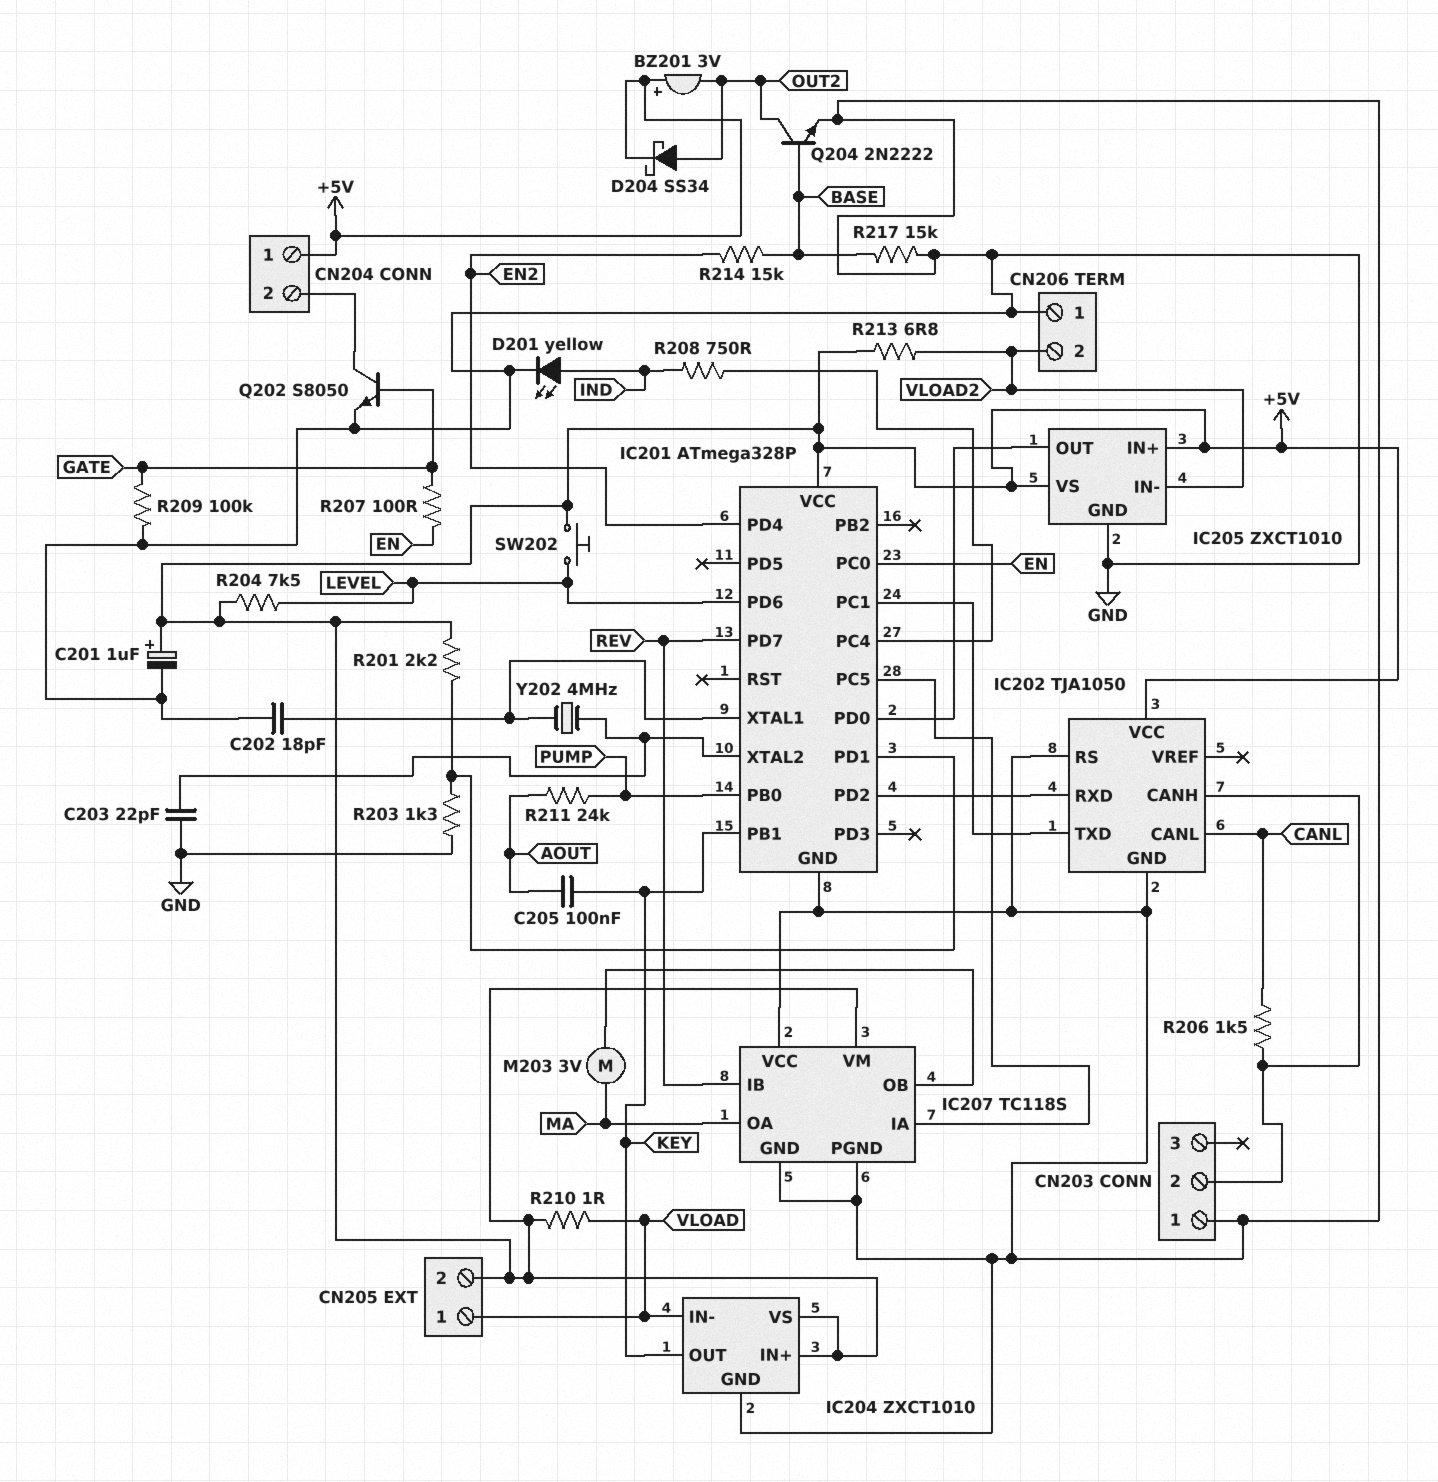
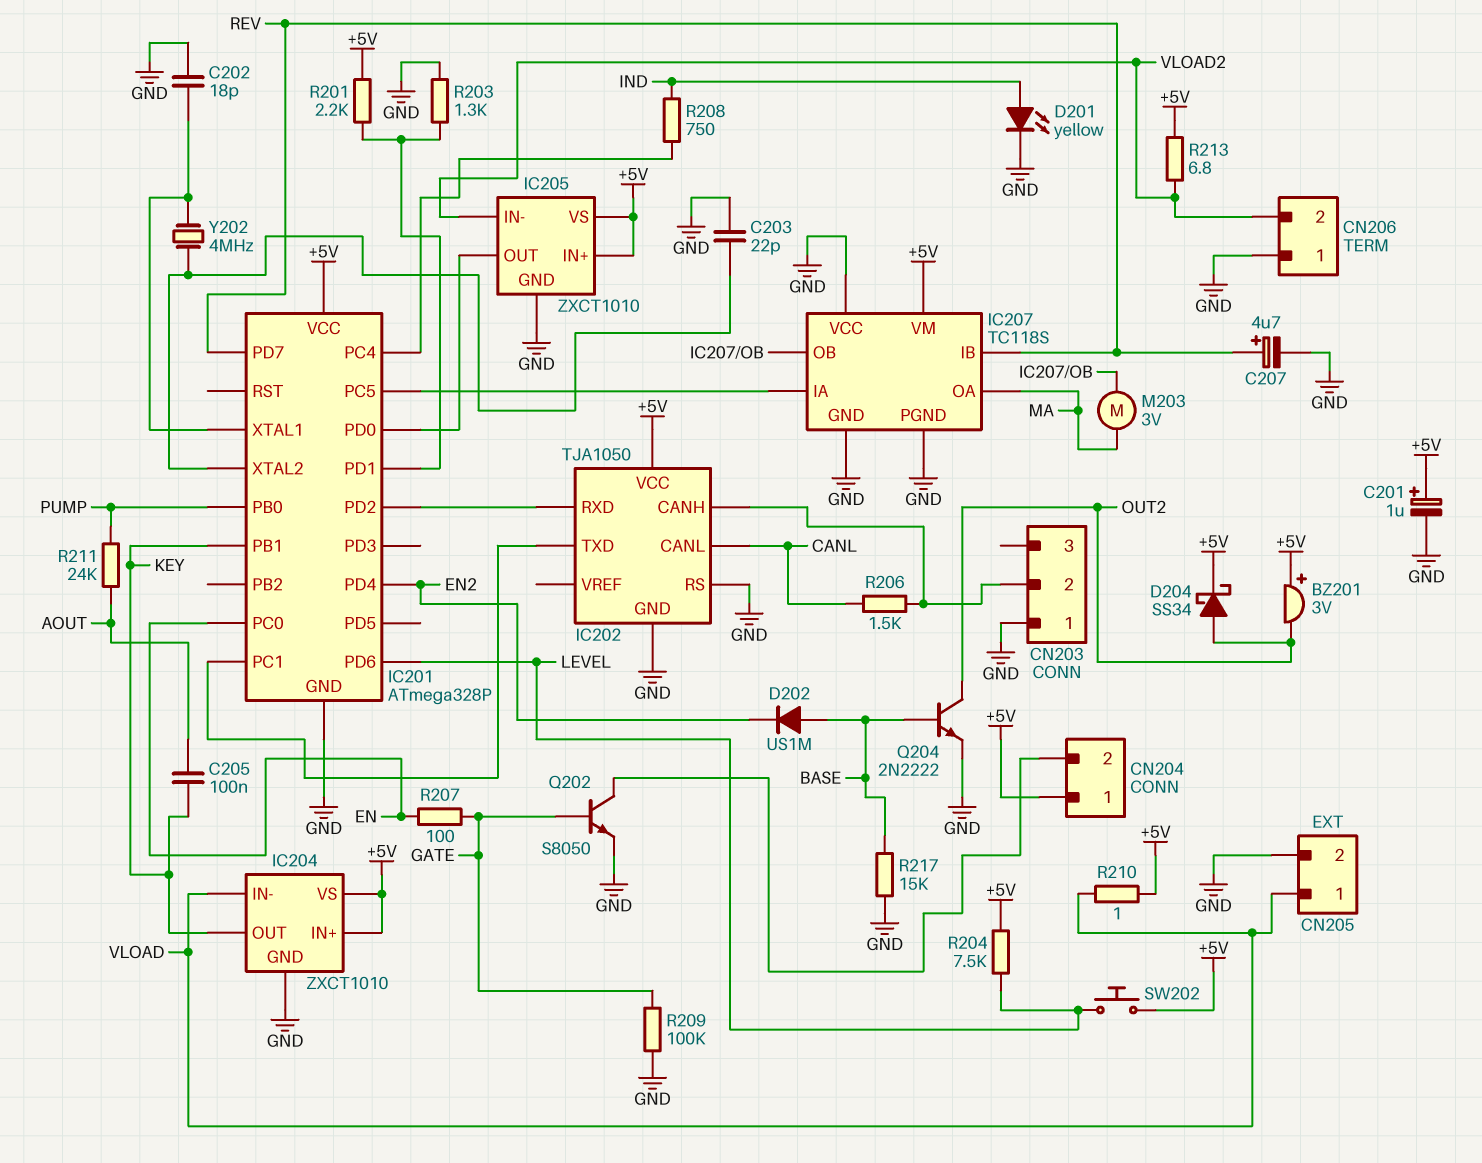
C207: none -> 4.7uF (plus REV, minus GND)
CN205 pin 2: +5V -> GND
D202: none -> diode US1M (A BASE, K EN2)
R214: 15k (BASE, EN2) -> none

